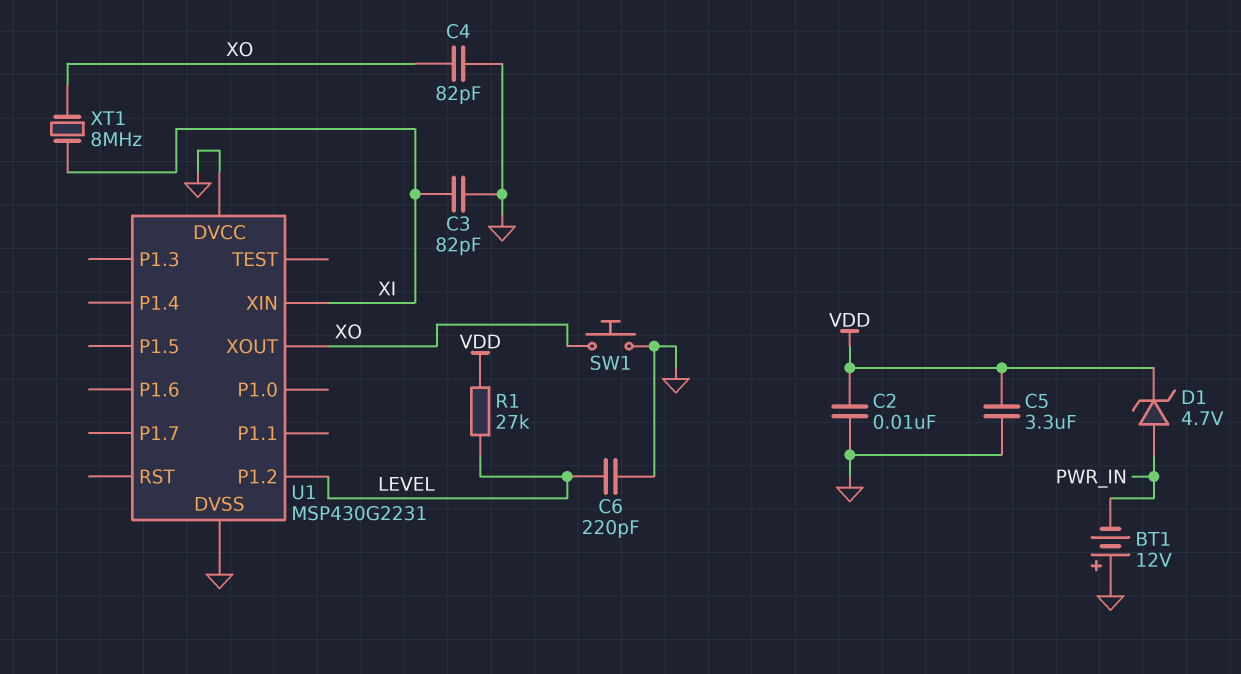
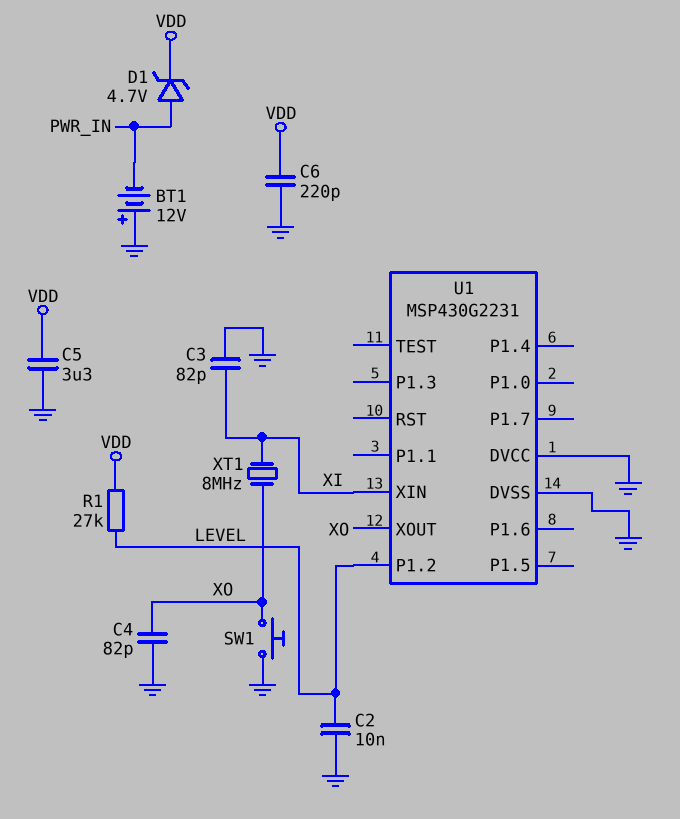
C2: 10nF (GND, VDD) -> 10nF (GND, LEVEL)
C6: 220pF (GND, LEVEL) -> 220pF (GND, VDD)

